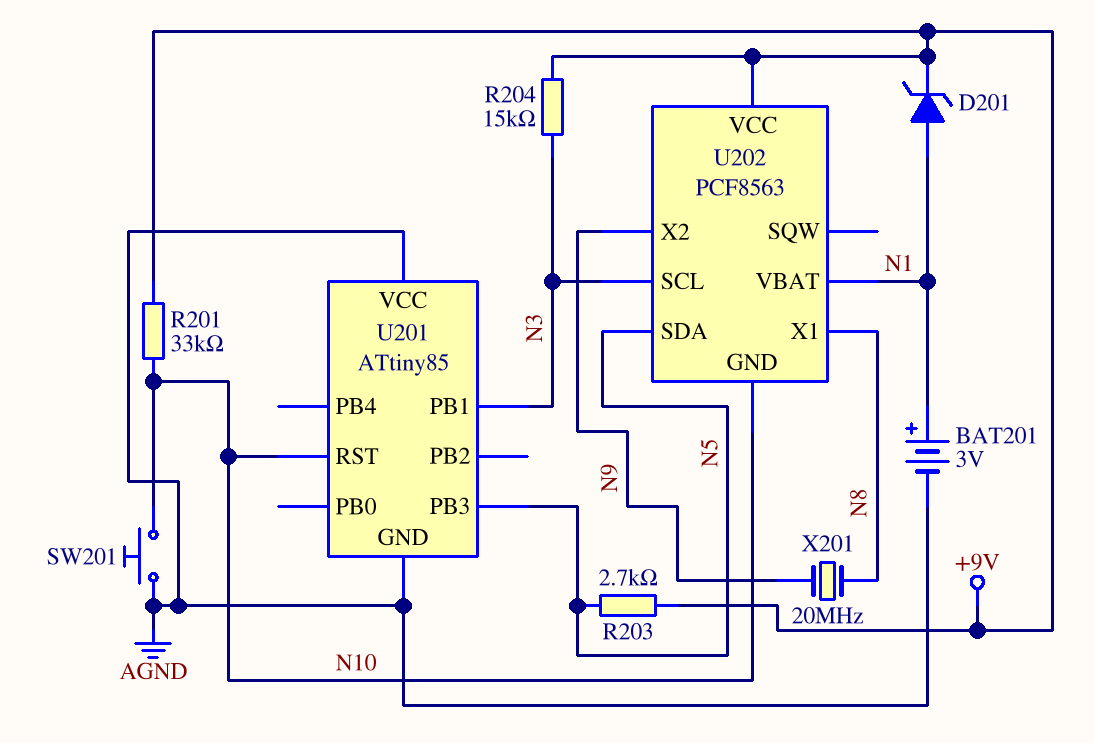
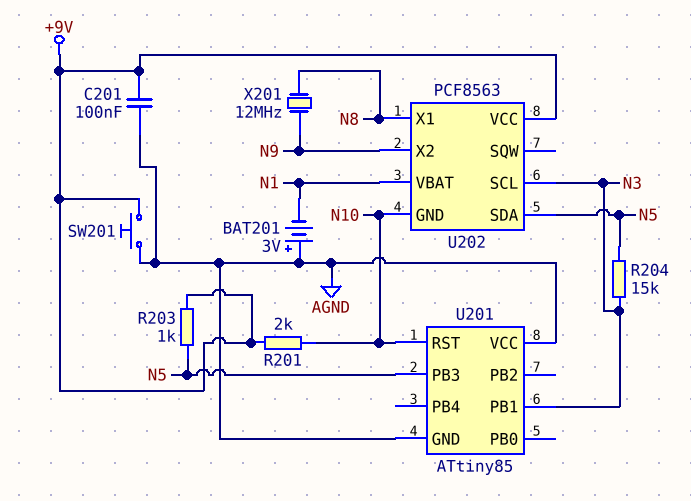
BAT201: 3V (plus N1, minus AGND) -> 3V (plus AGND, minus N1)
C201: none -> 100nF (+9V, AGND)
D201: zener (A N1, K +9V) -> none
R201: 33k (+9V, N10) -> 2k (+9V, N10)
R203: 2.7k (+9V, N5) -> 1k (+9V, N5)
R204: 15k (+9V, N3) -> 15k (N3, N5)
SW201: button (AGND, N10) -> button (+9V, AGND)
X201: 20MHz (N8, N9) -> 12MHz (N8, N9)

